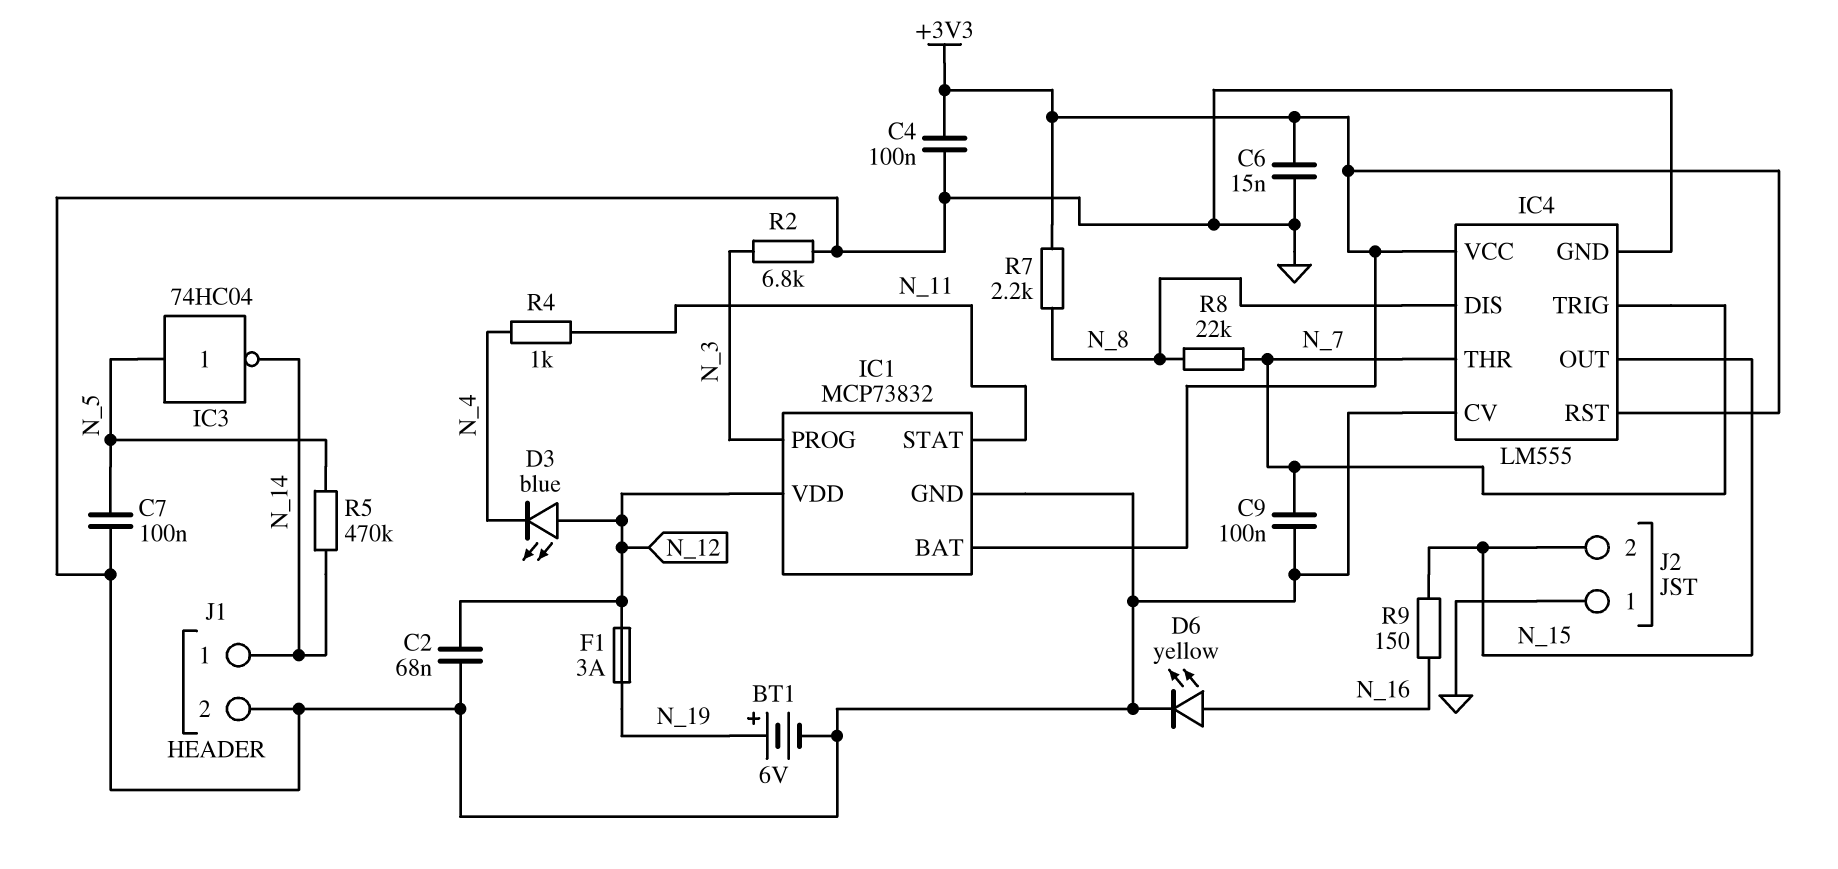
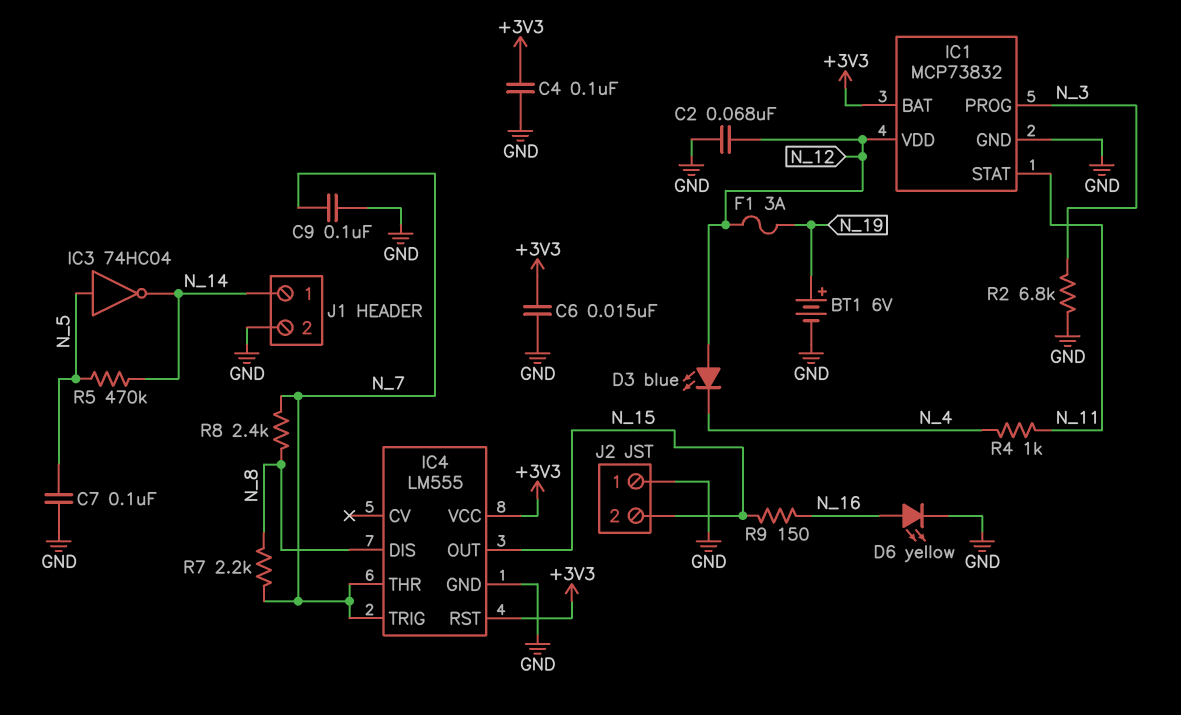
IC4 pin CV: GND -> none
R7: 2.2k (+3V3, N_8) -> 2.2k (N_7, N_8)
R8: 22k (N_7, N_8) -> 2.4k (N_7, N_8)

